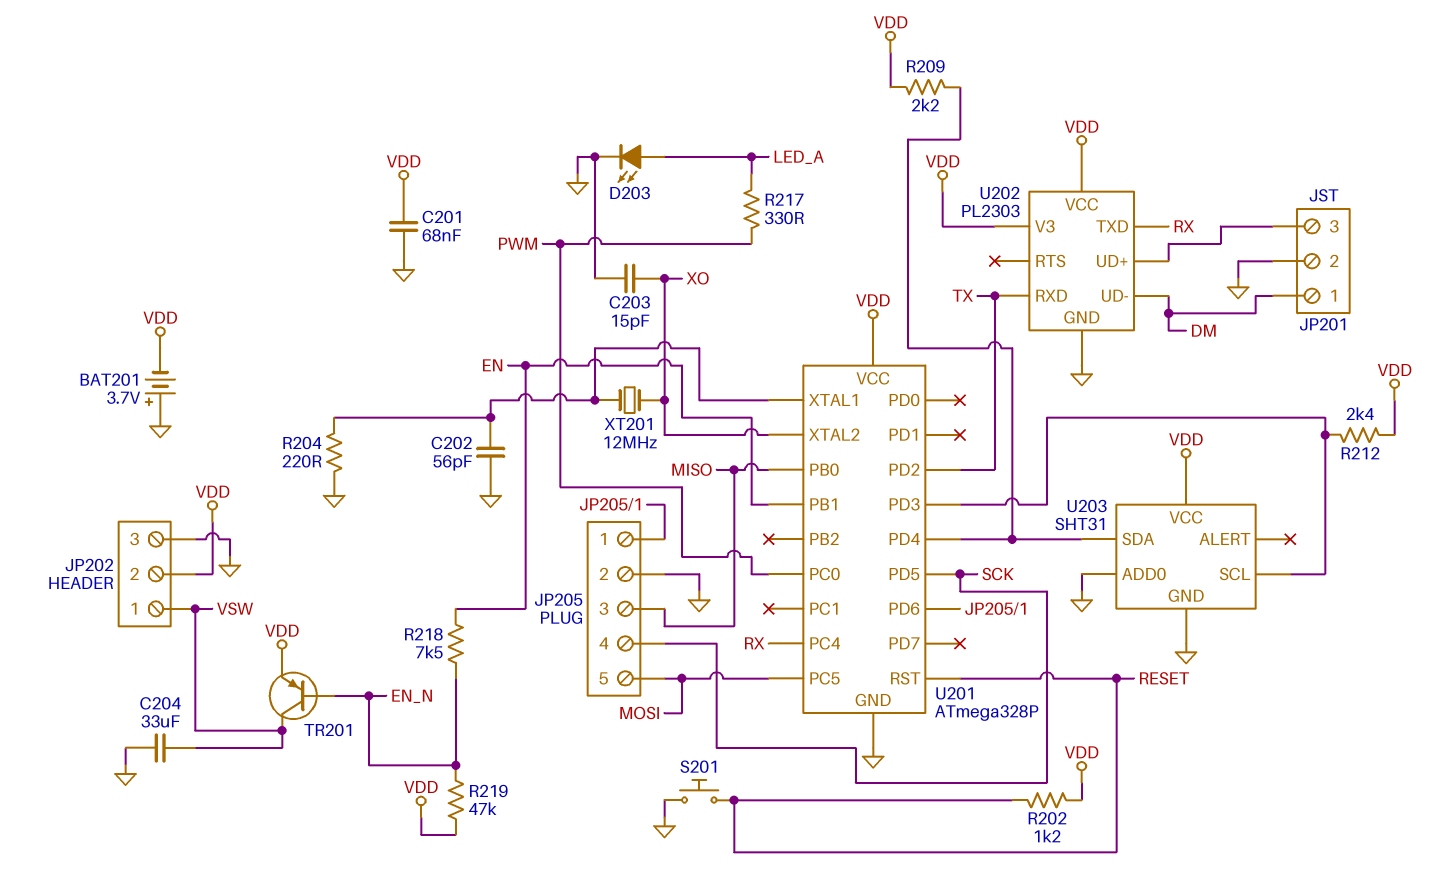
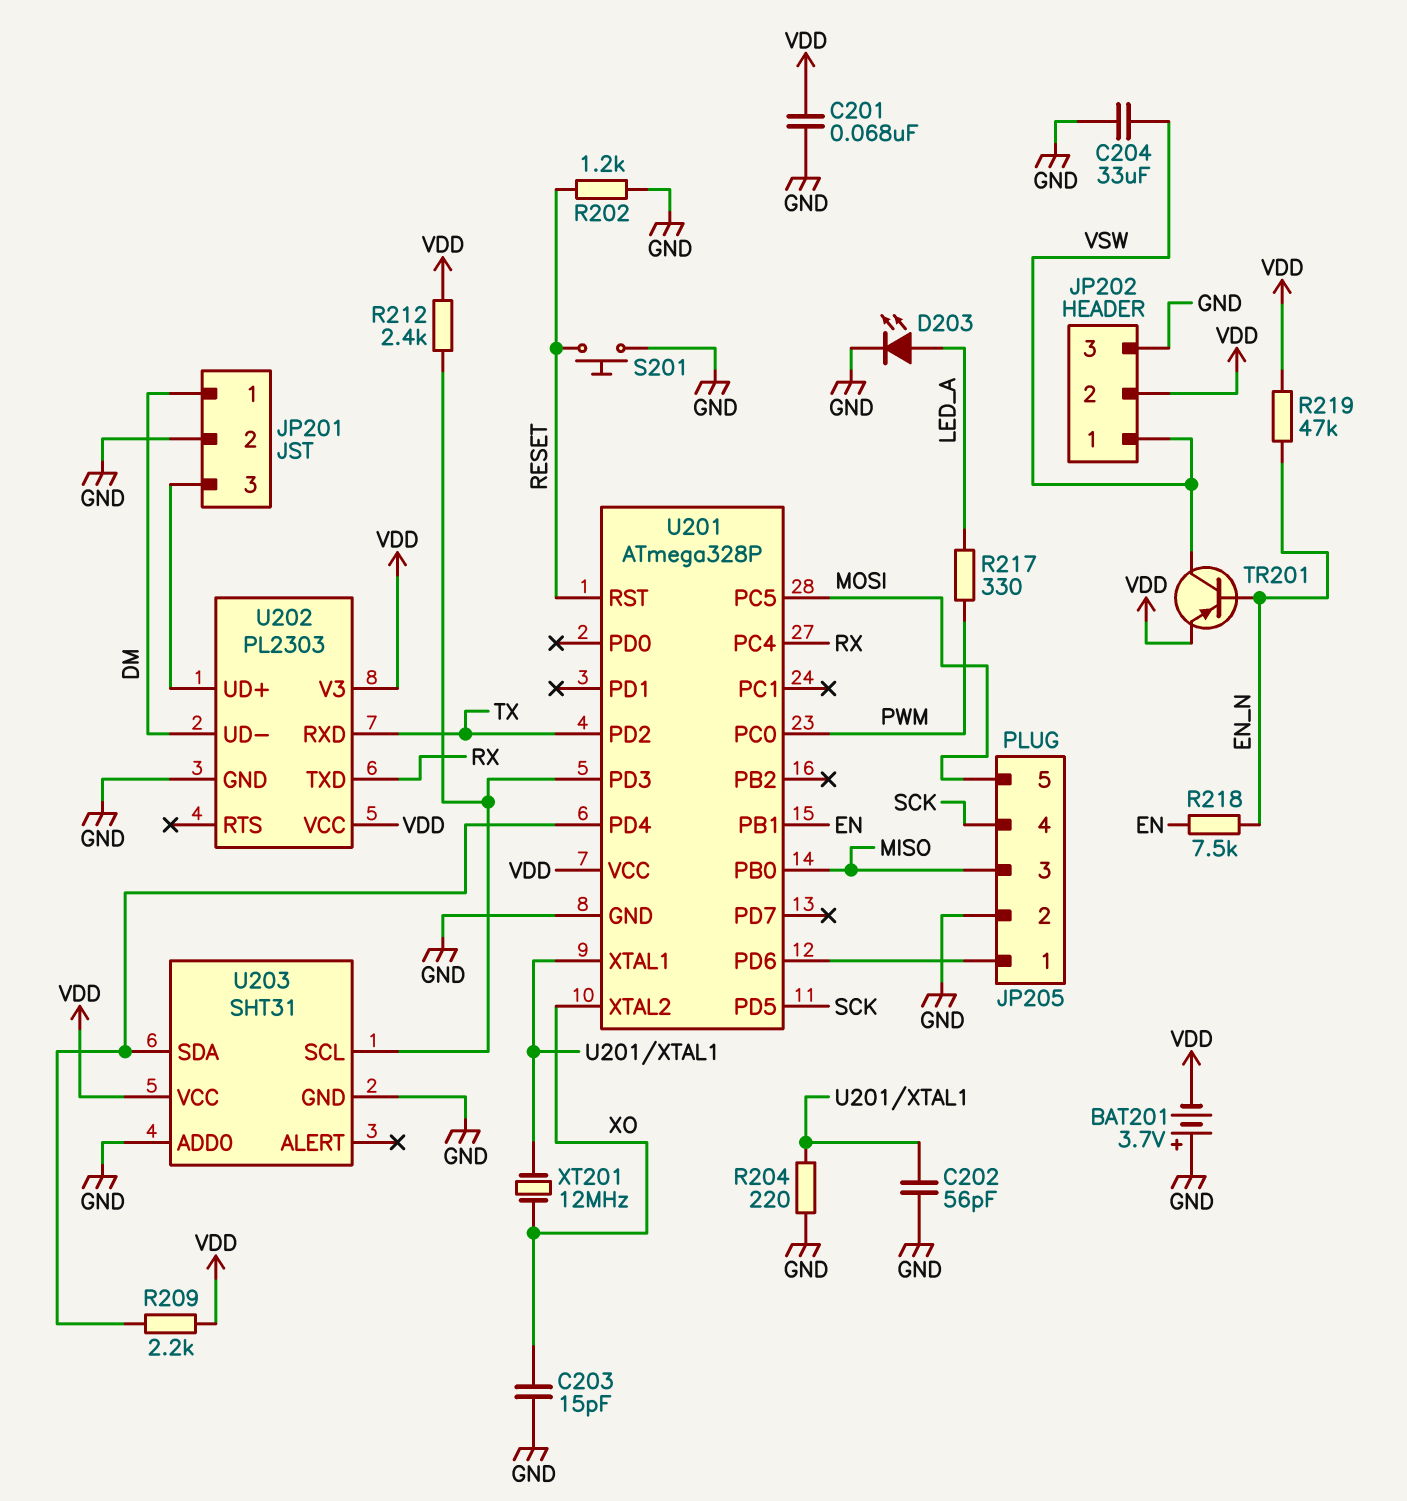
R202: 1.2k (RESET, VDD) -> 1.2k (GND, RESET)

